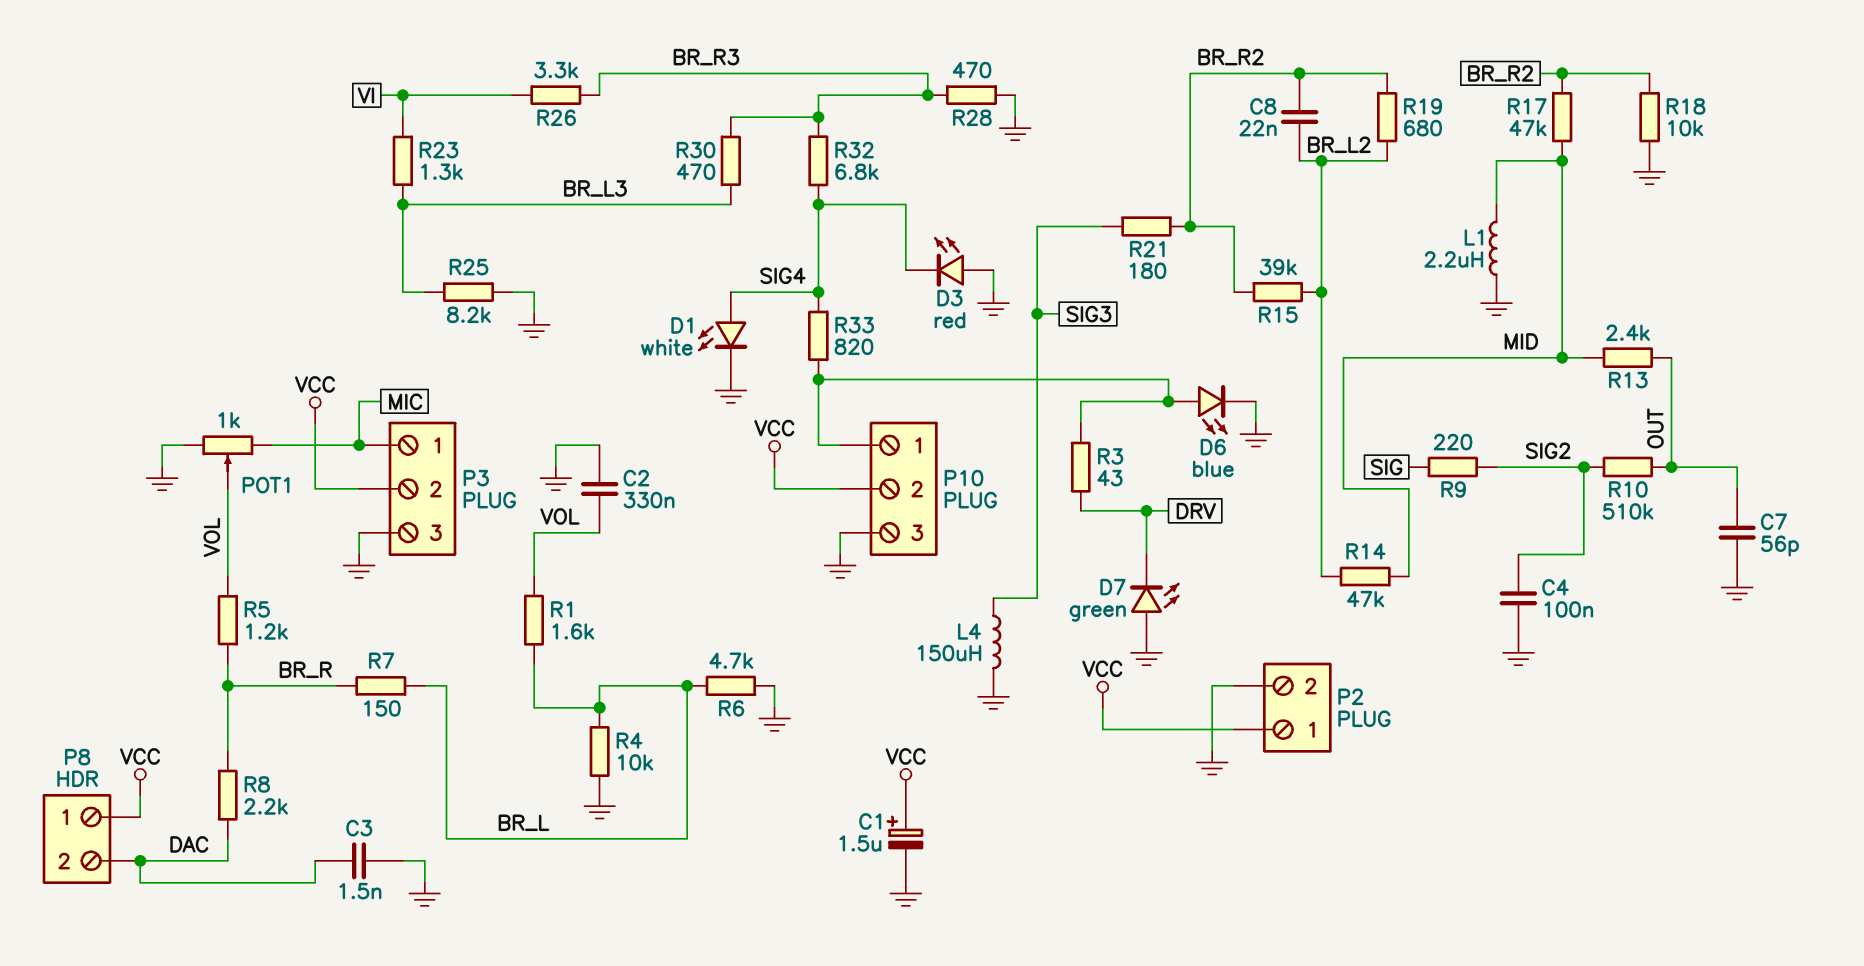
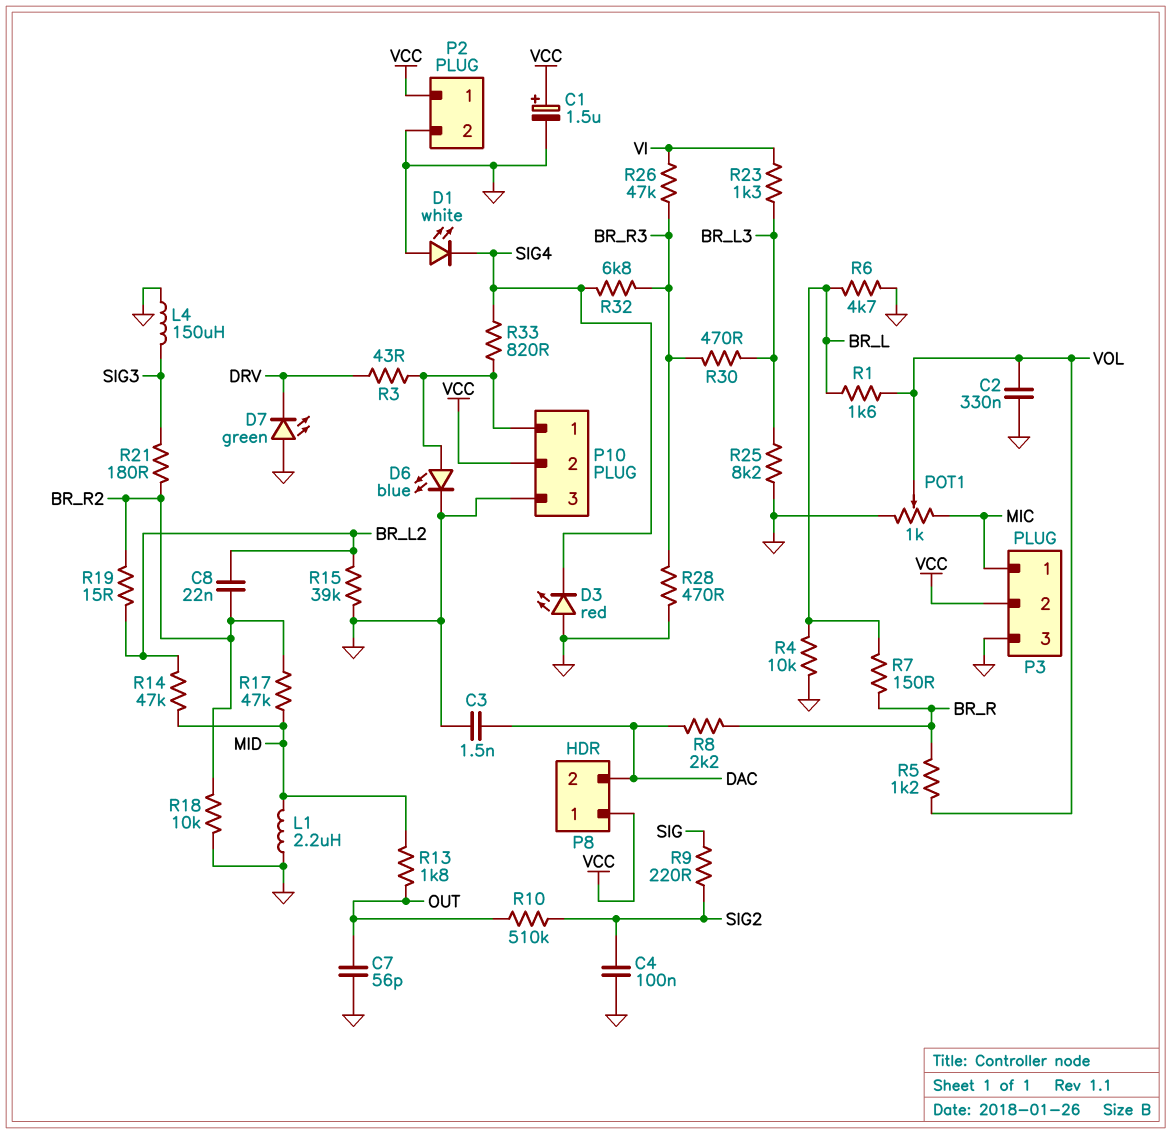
D1: LED white (A SIG4, K GND) -> LED white (A GND, K SIG4)
R13: 2.4k (MID, OUT) -> 1.8k (MID, OUT)
R15: 39k (BR_L2, BR_R2) -> 39k (BR_L2, GND)
R19: 680 (BR_L2, BR_R2) -> 15 (BR_L2, BR_R2)
R26: 3.3k (BR_R3, VI) -> 47k (BR_R3, VI)

